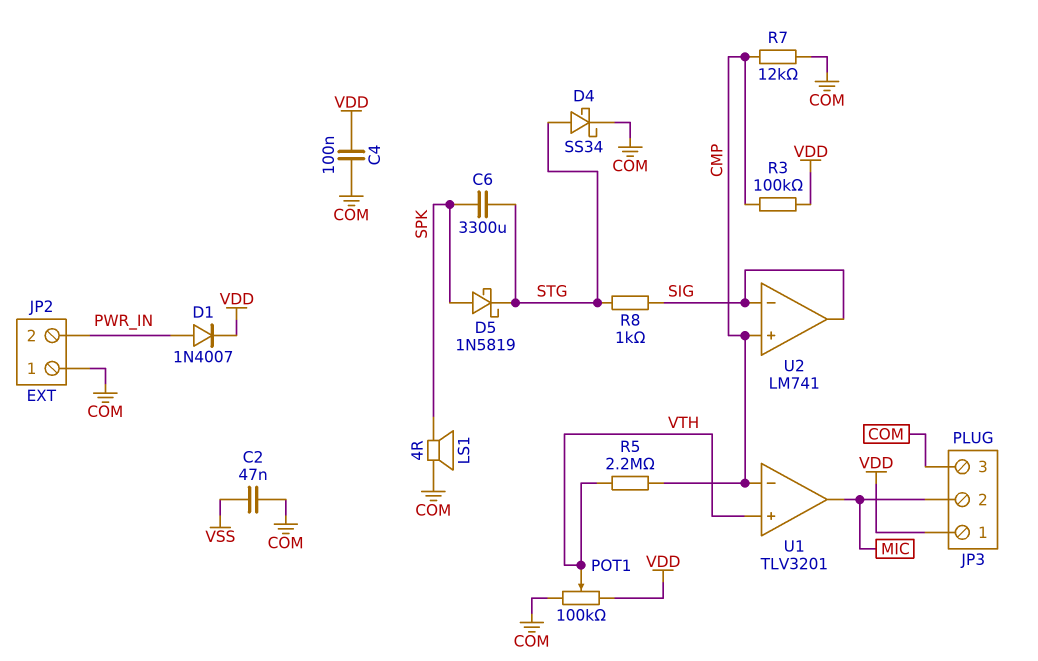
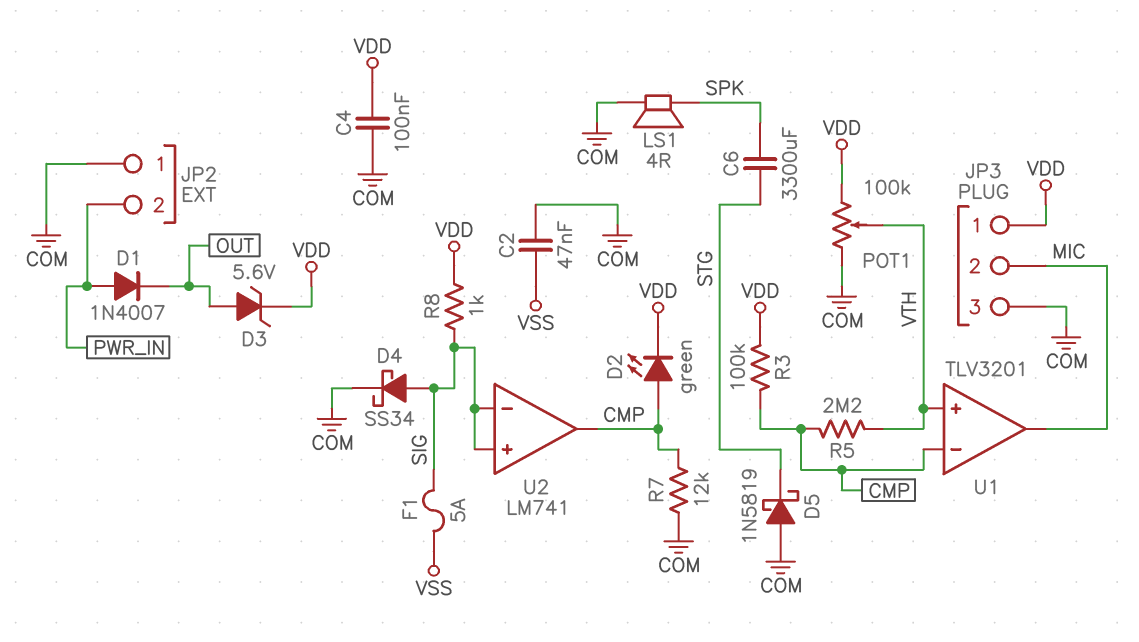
D1: diode 1N4007 (A PWR_IN, K VDD) -> diode 1N4007 (A PWR_IN, K OUT)
D2: none -> LED green (A CMP, K VDD)
D3: none -> zener 5.6V (A OUT, K VDD)
D4: schottky SS34 (A STG, K COM) -> schottky SS34 (A SIG, K COM)
D5: schottky 1N5819 (A SPK, K STG) -> schottky 1N5819 (A COM, K STG)
F1: none -> 5A (SIG, VSS)
R8: 1k (SIG, STG) -> 1k (SIG, VDD)
U2 pin in+: CMP -> SIG
U2 pin out: SIG -> CMP

